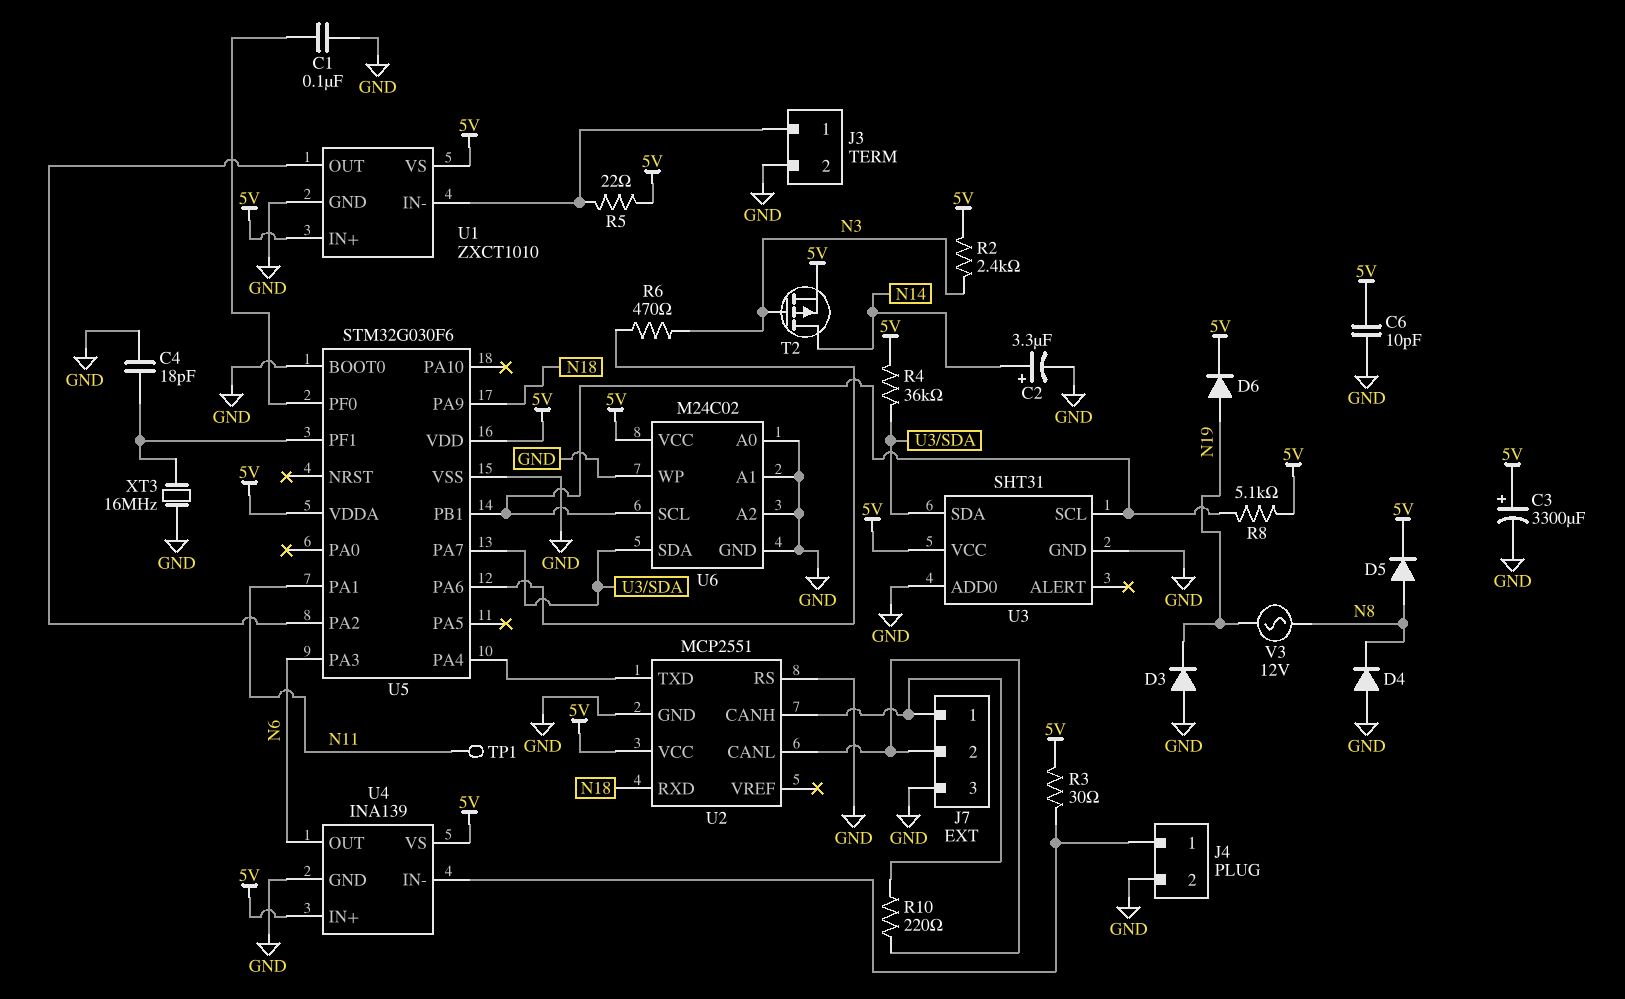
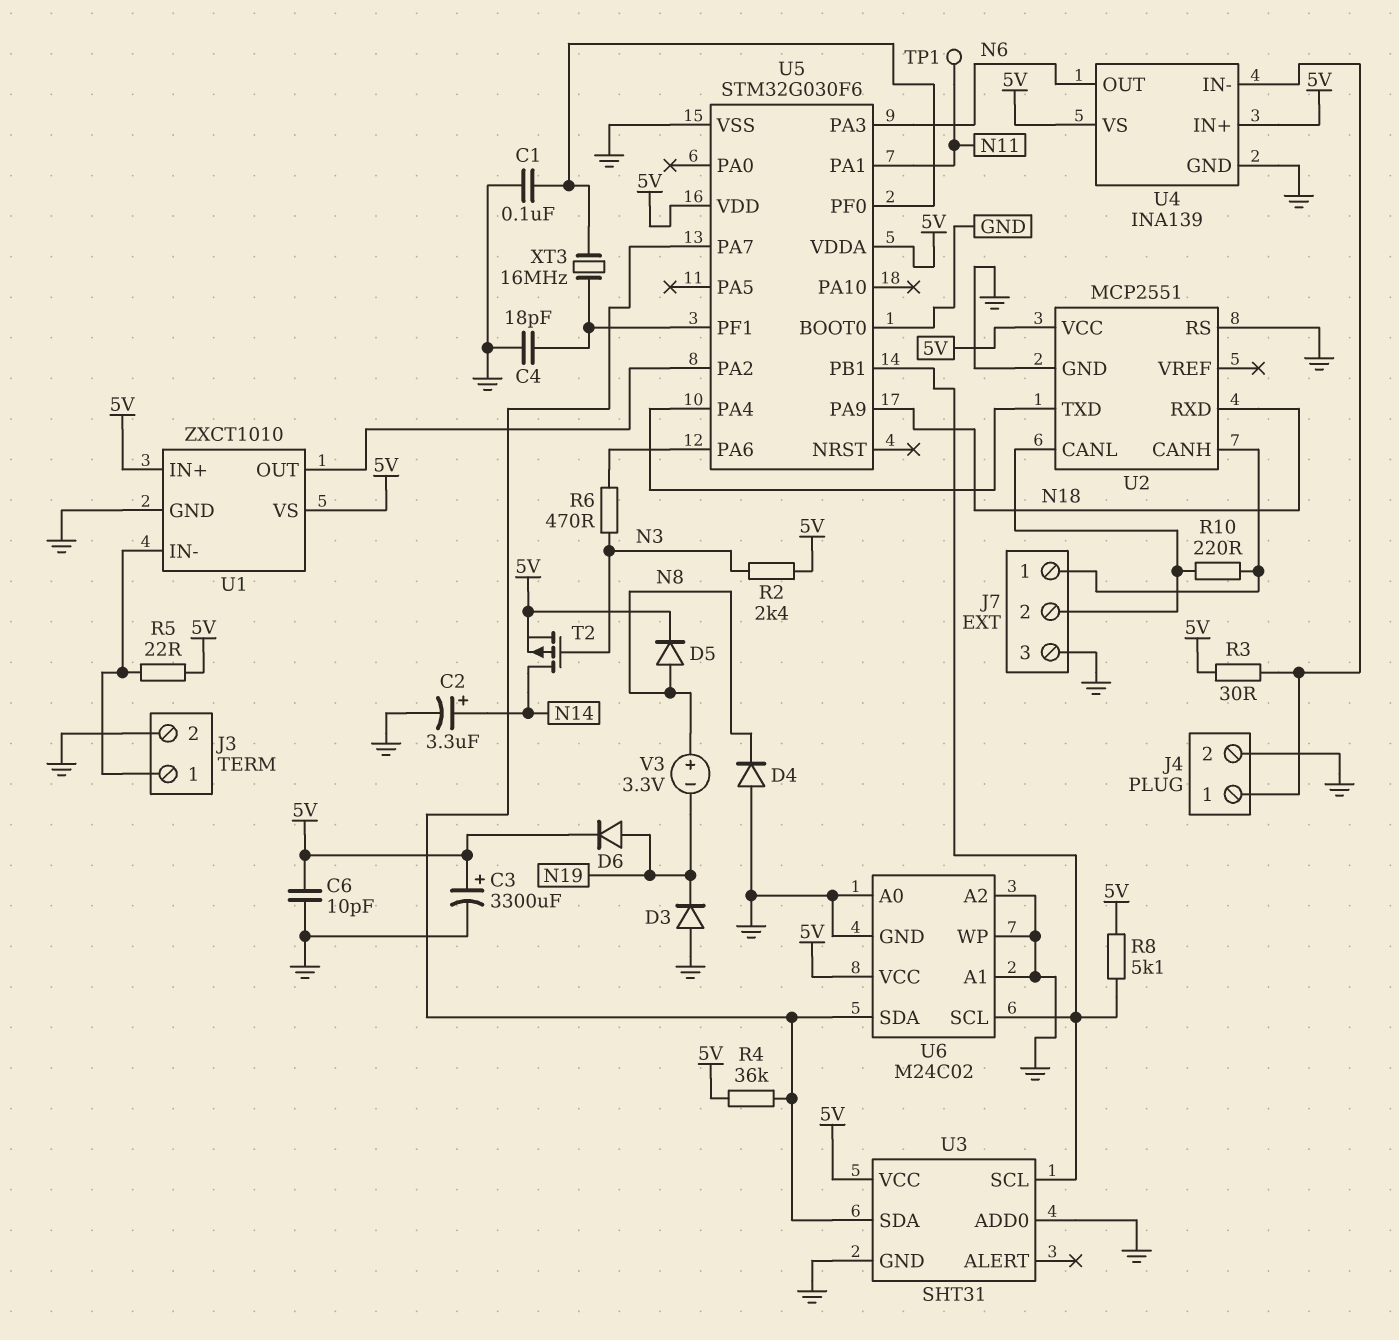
V3: AC 12V (N8, N19) -> 3.3V (plus N8, minus N19)
XT3: 16MHz (GND, U5/PF1) -> 16MHz (U5/PF0, U5/PF1)

